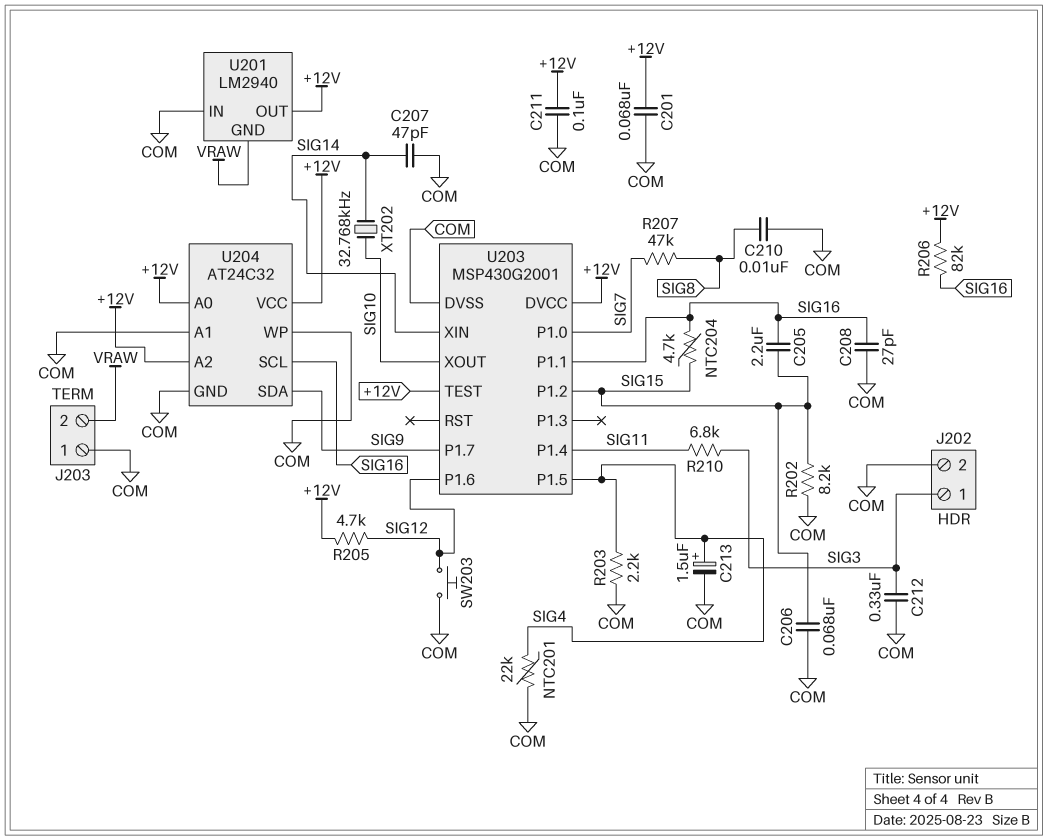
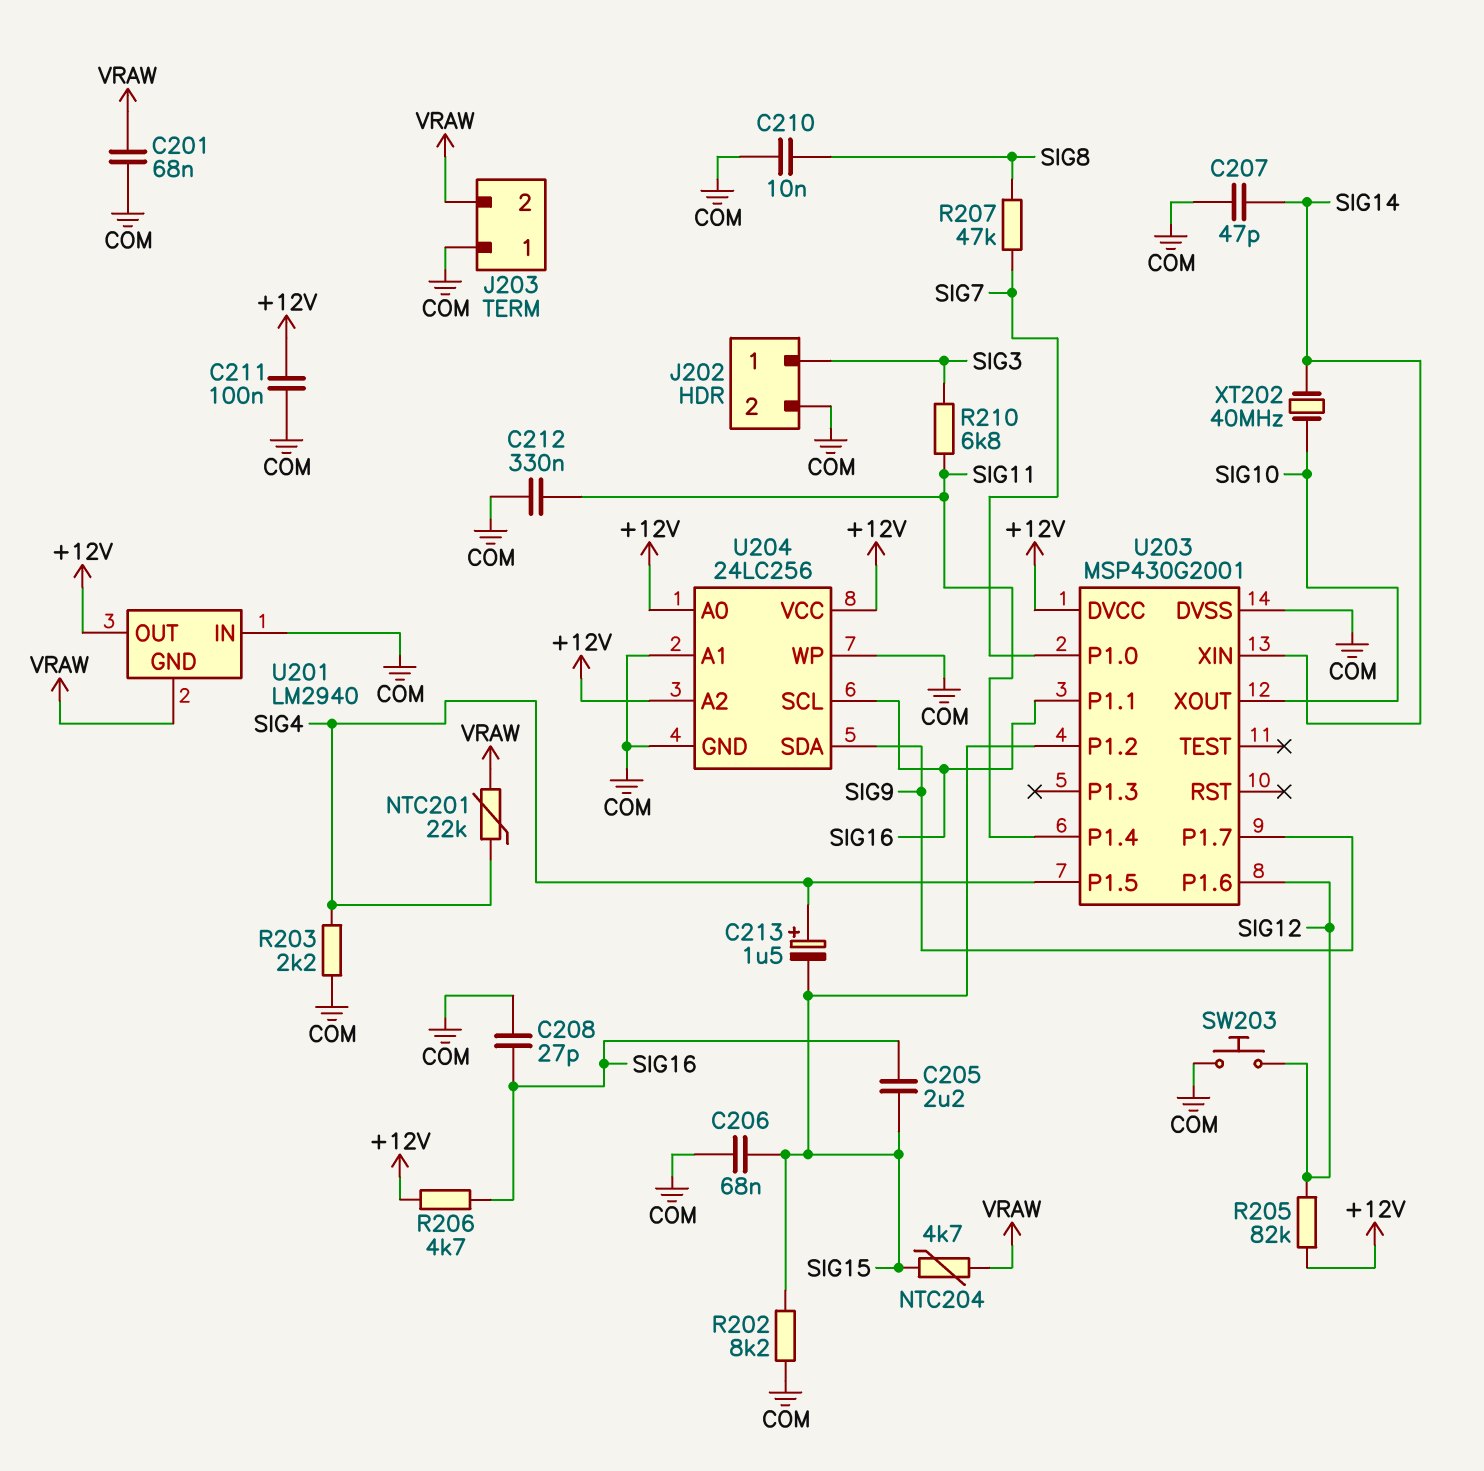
C201: 68nF (+12V, COM) -> 68nF (COM, VRAW)
C212: 330nF (COM, SIG3) -> 330nF (COM, SIG11)
C213: 1.5uF (plus SIG4, minus COM) -> 1.5uF (plus SIG4, minus SIG15)
NTC201: 22k (COM, SIG4) -> 22k (SIG4, VRAW)
NTC204: 4.7k (SIG15, SIG16) -> 4.7k (SIG15, VRAW)
R205: 4.7k (+12V, SIG12) -> 82k (+12V, SIG12)
R206: 82k (+12V, SIG16) -> 4.7k (+12V, SIG16)
U203 pin TEST: +12V -> none
U204: AT24C32 -> 24LC256
XT202: 32.768kHz (SIG10, SIG14) -> 40MHz (SIG10, SIG14)

